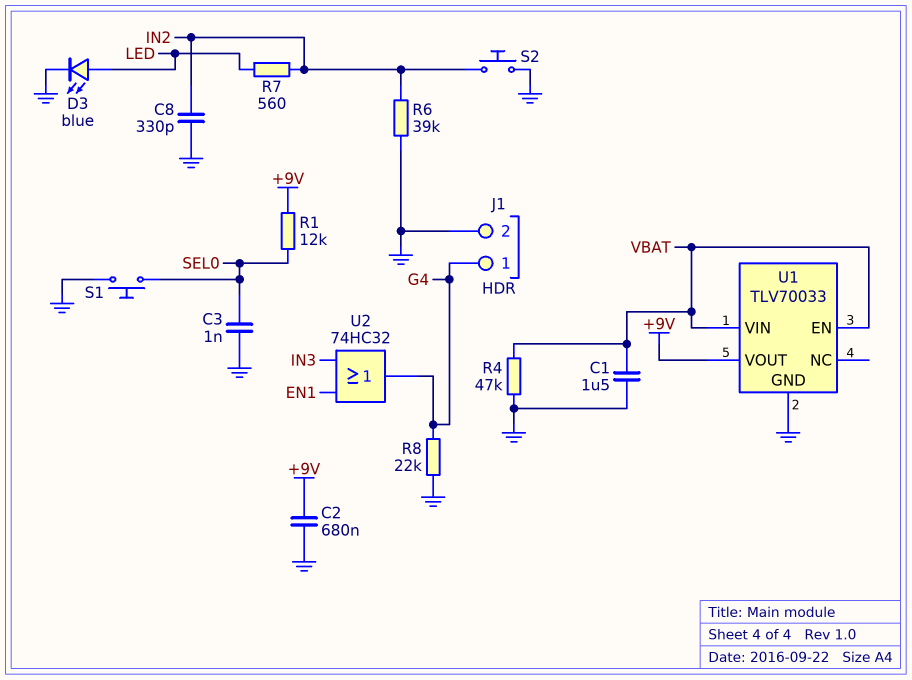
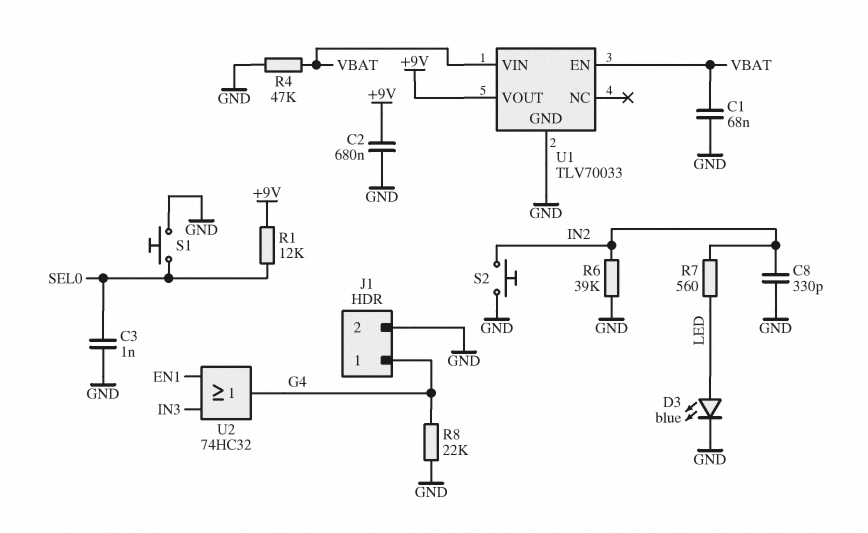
C1: 1.5uF (GND, VBAT) -> 68nF (GND, VBAT)

